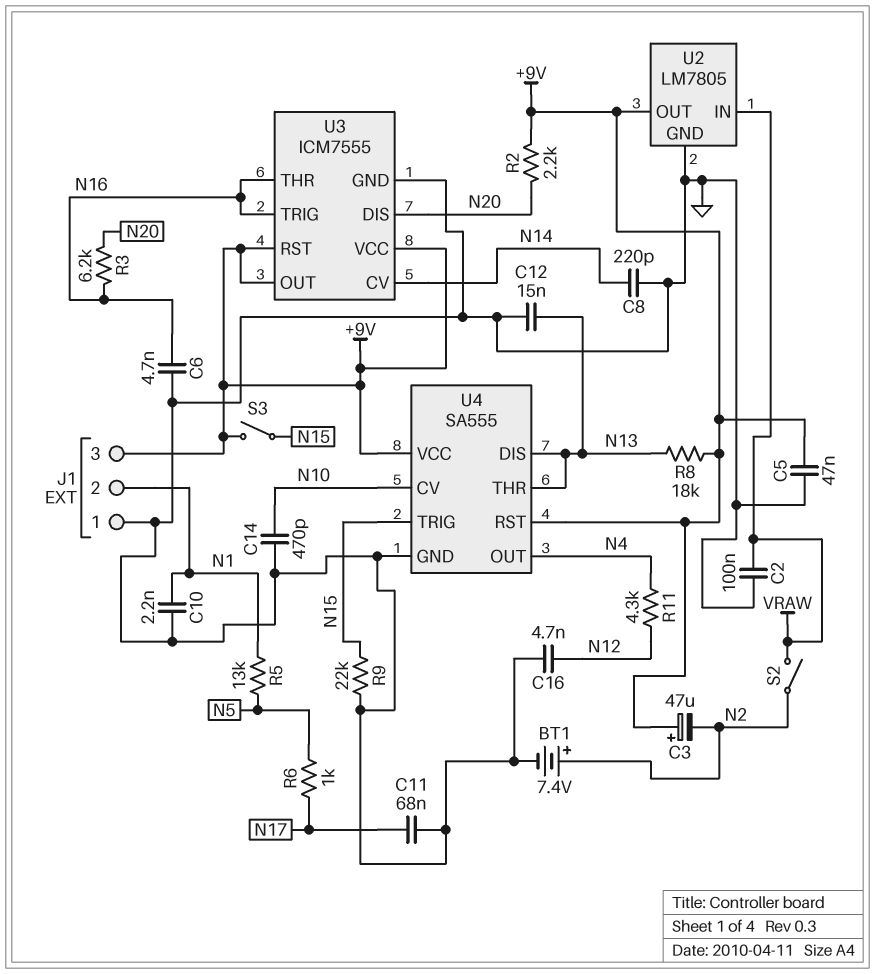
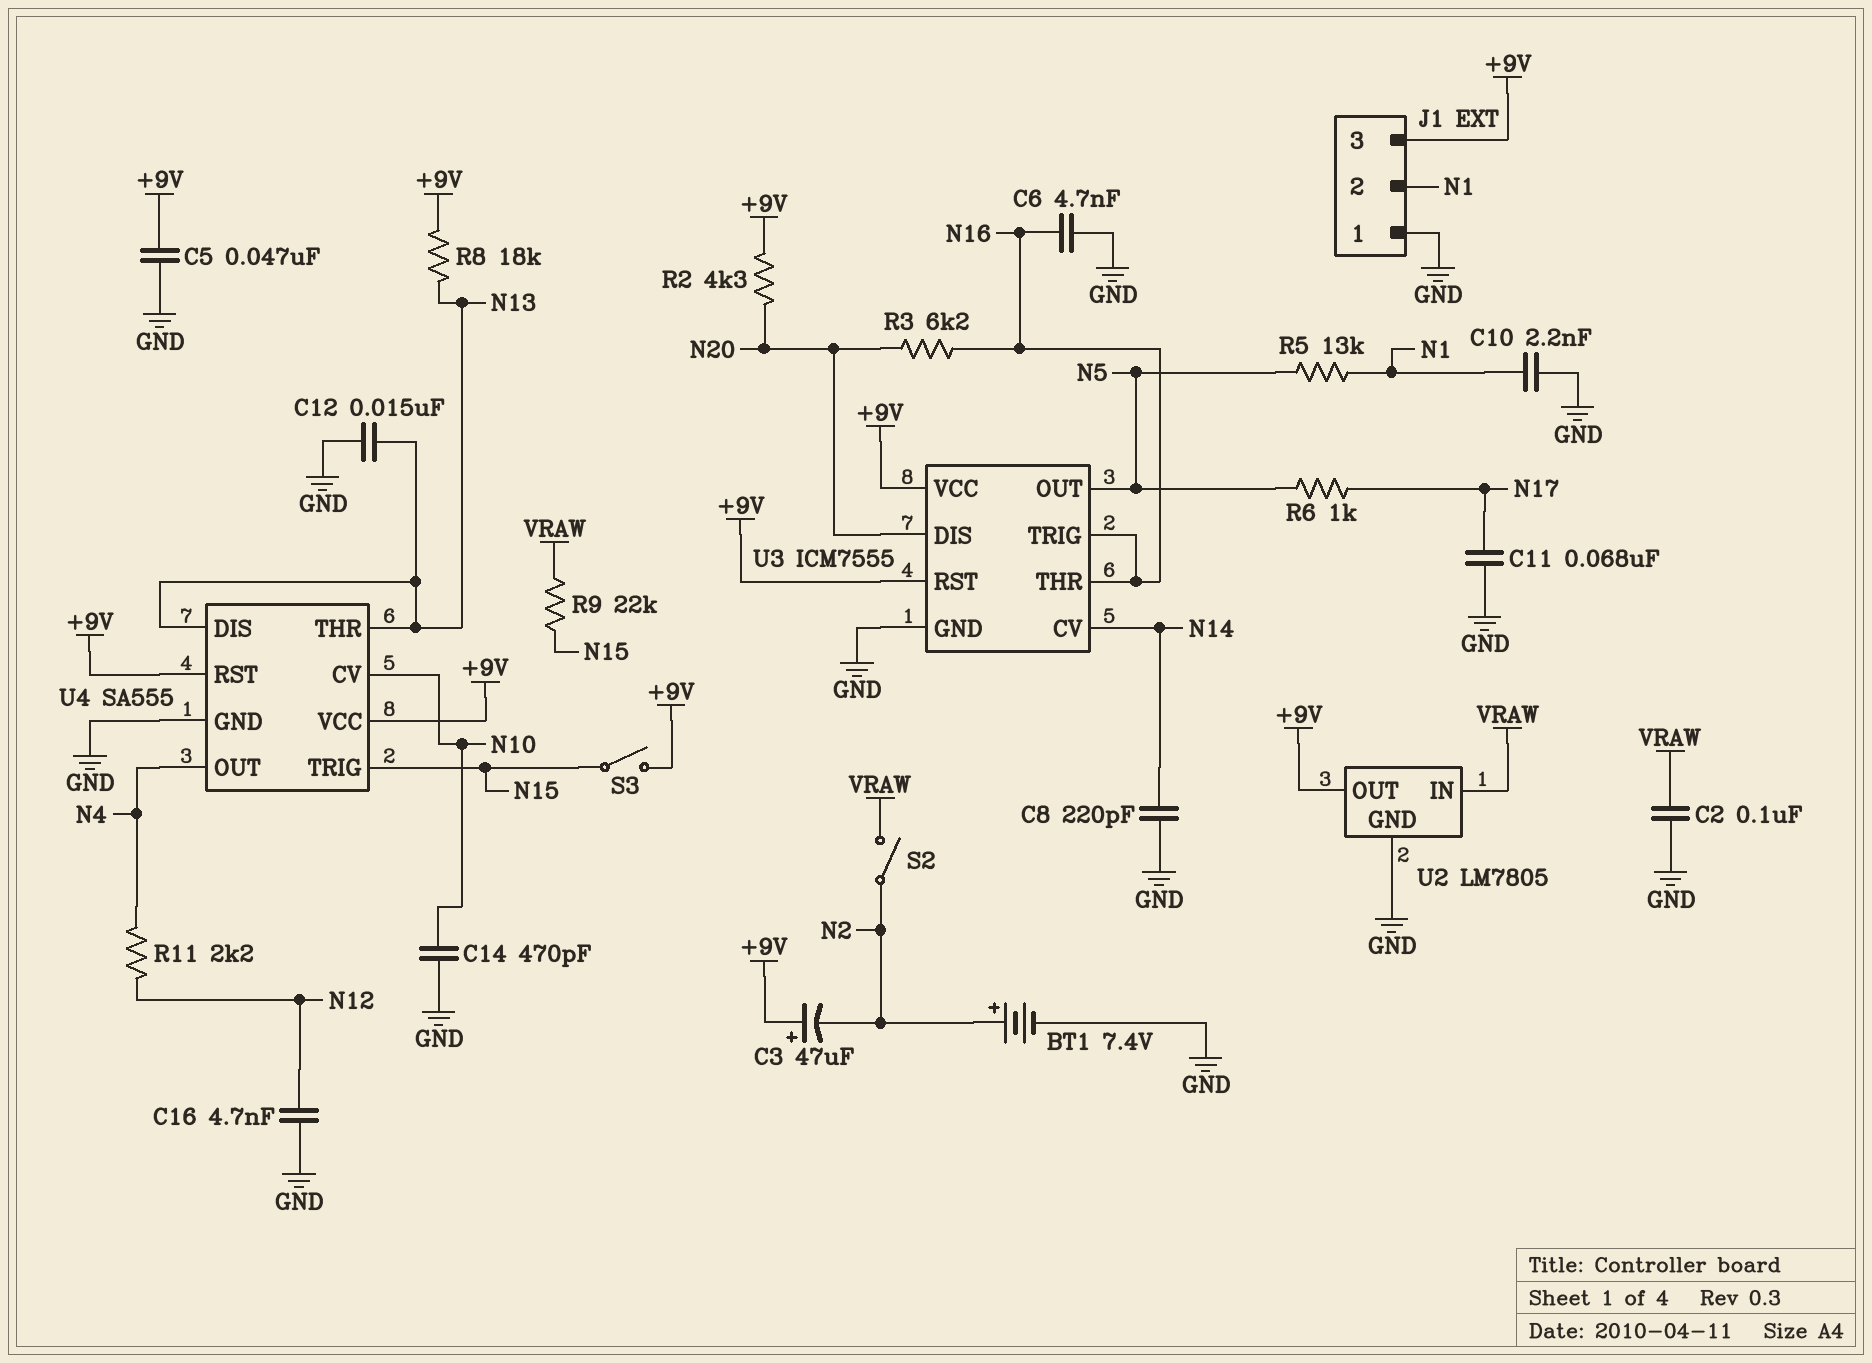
R2: 2.2k (+9V, N20) -> 4.3k (+9V, N20)
R9: 22k (GND, N15) -> 22k (N15, VRAW)
R11: 4.3k (N4, N12) -> 2.2k (N4, N12)
U3 pin OUT: +9V -> N5

